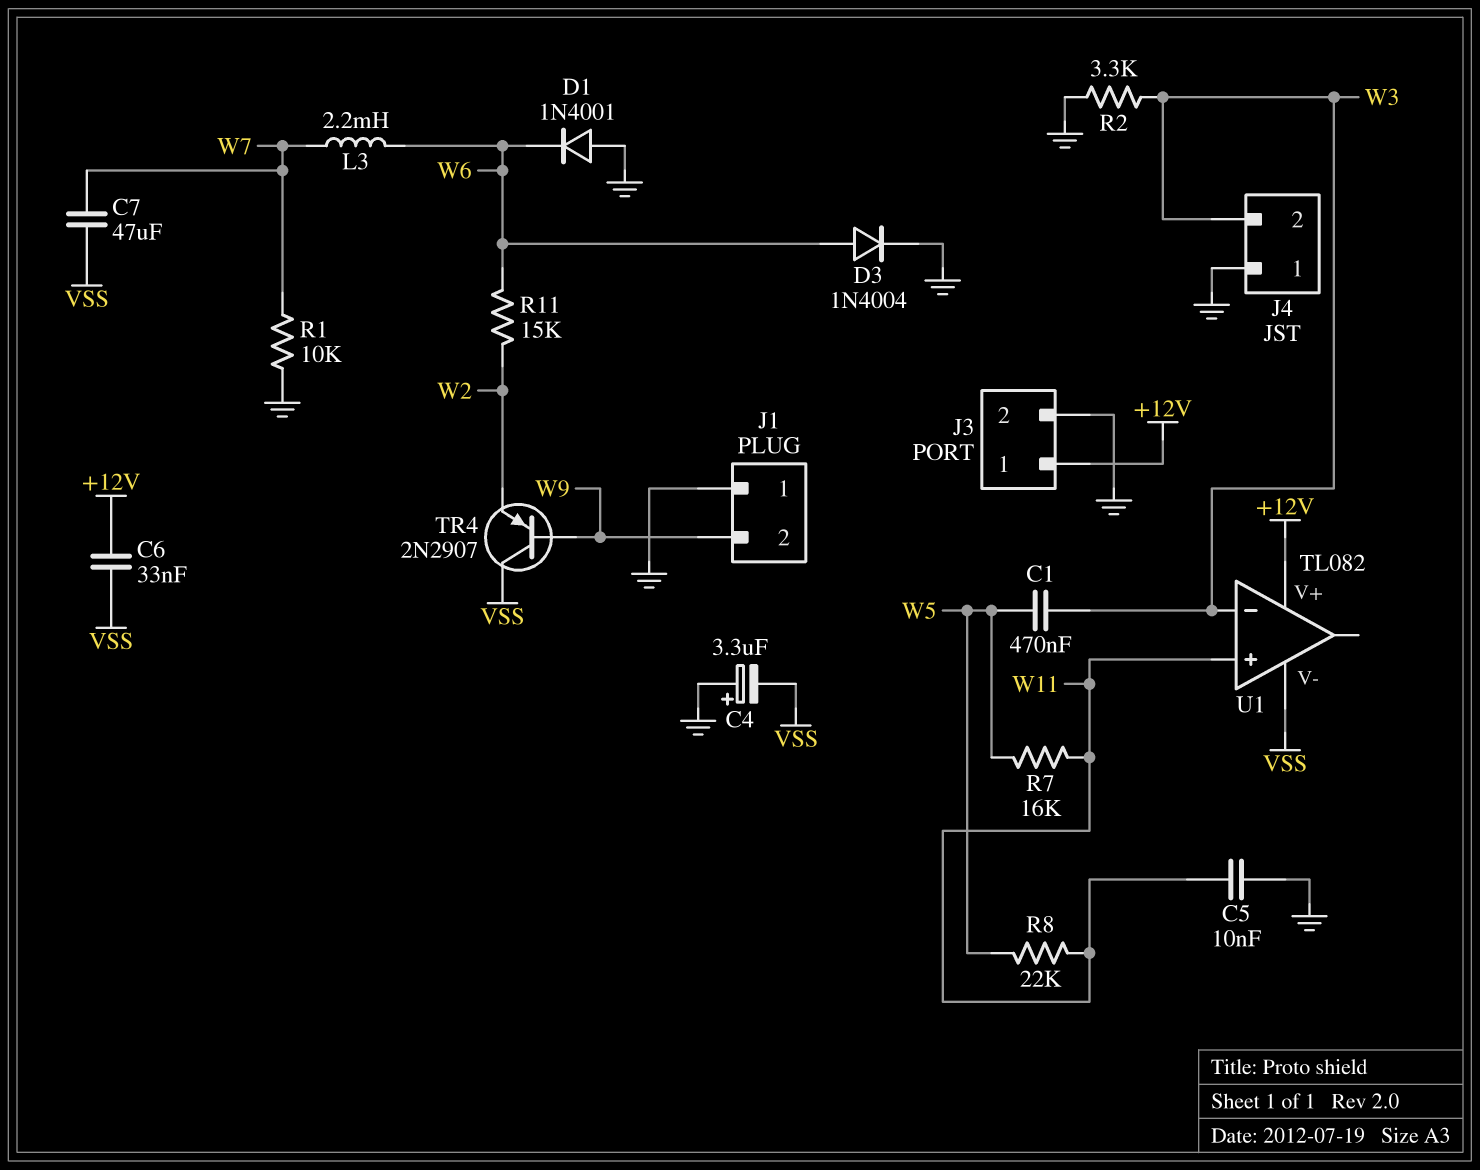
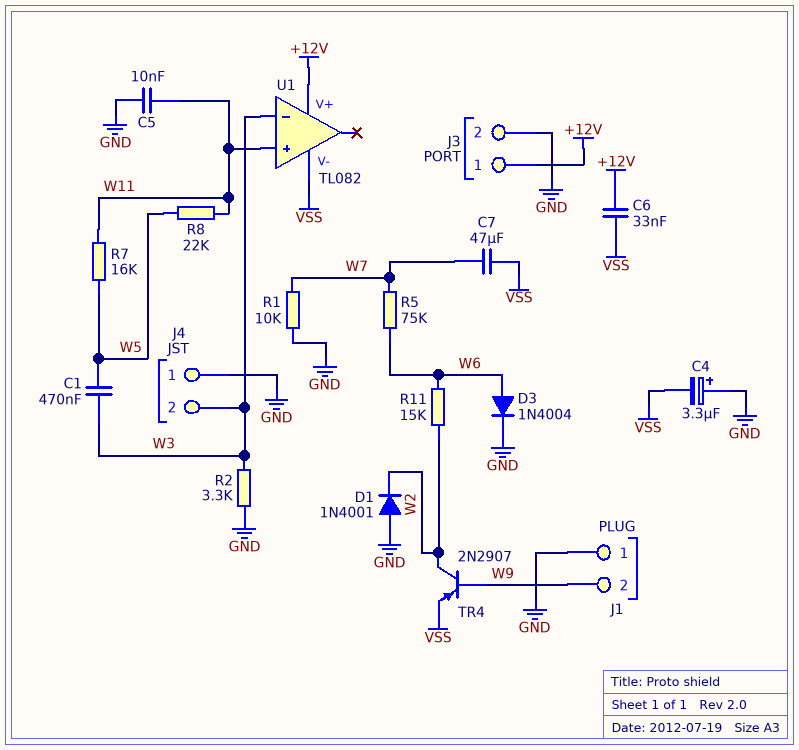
D1: diode 1N4001 (A GND, K W6) -> diode 1N4001 (A GND, K W2)
L3: 2.2mH (W6, W7) -> none
R5: none -> 75k (W6, W7)
TR4: PNP 2N2907 (B W9, C VSS, E W2) -> PNP 2N2907 (B W9, C W2, E VSS)

